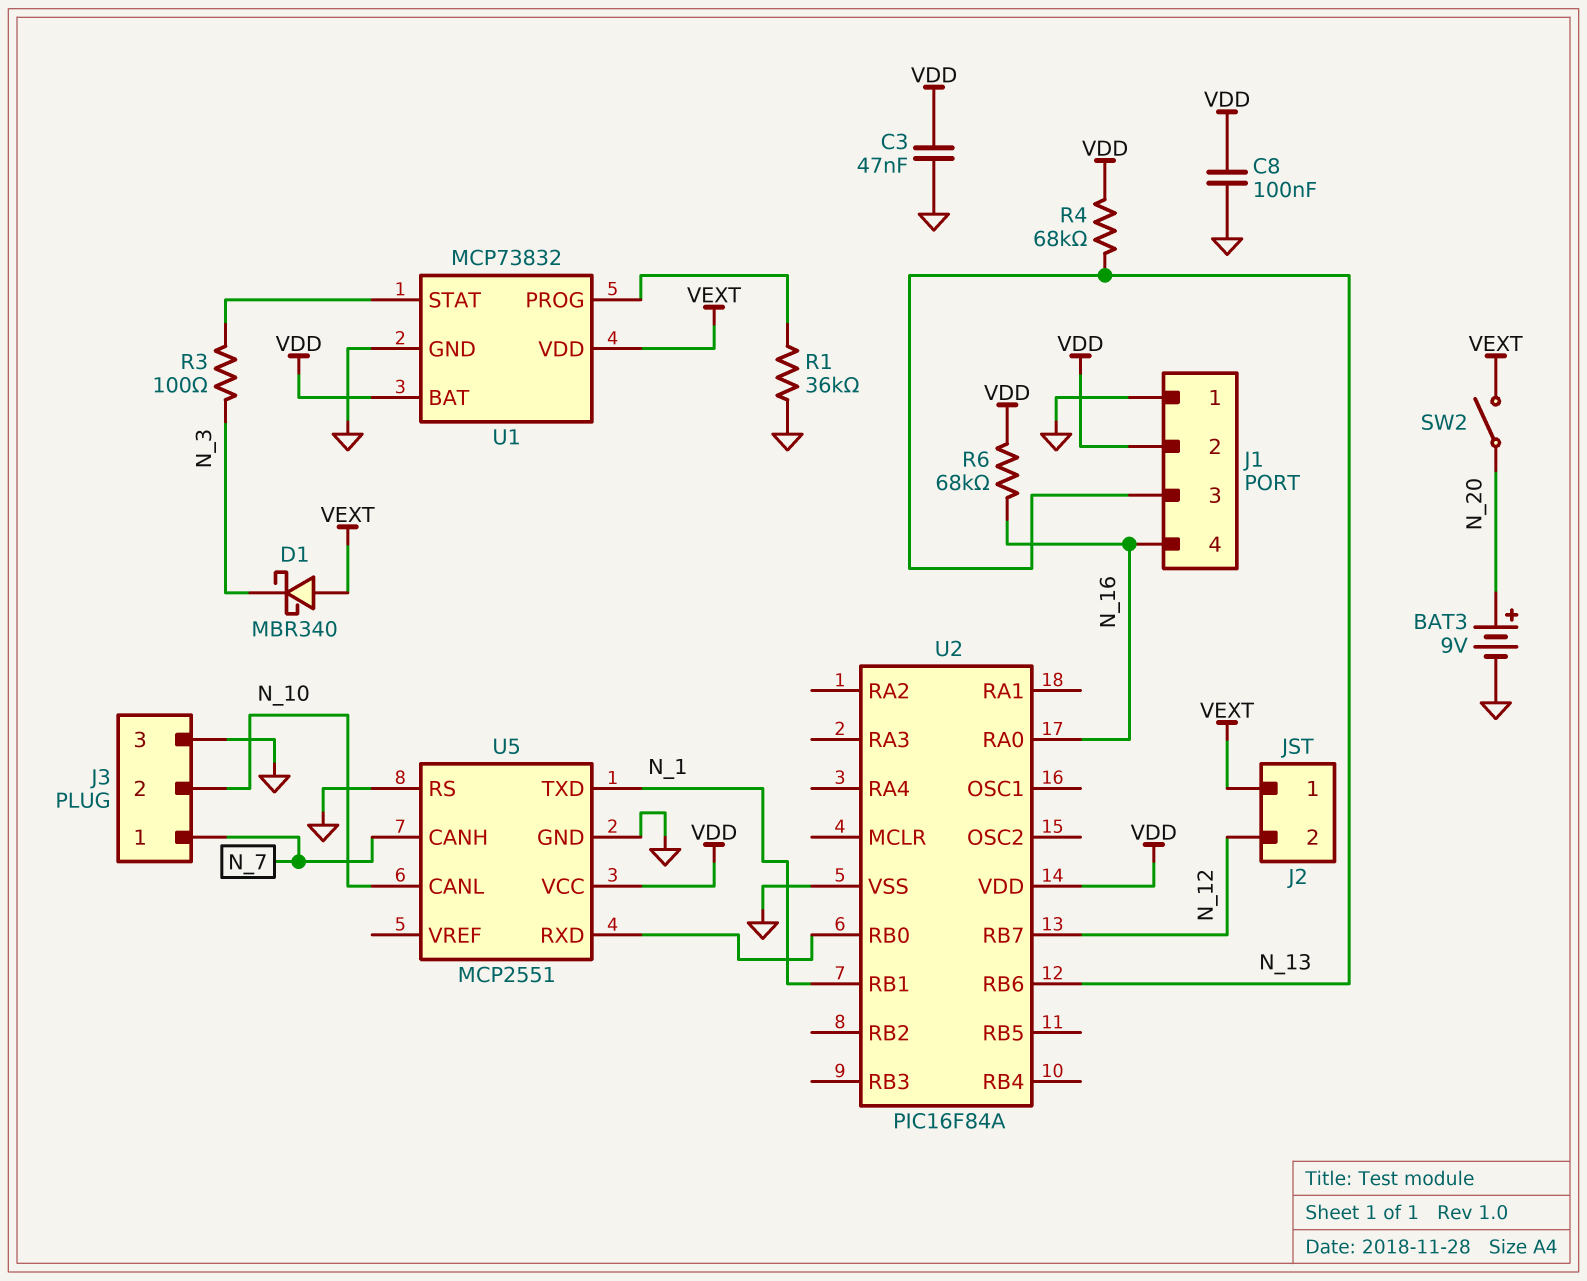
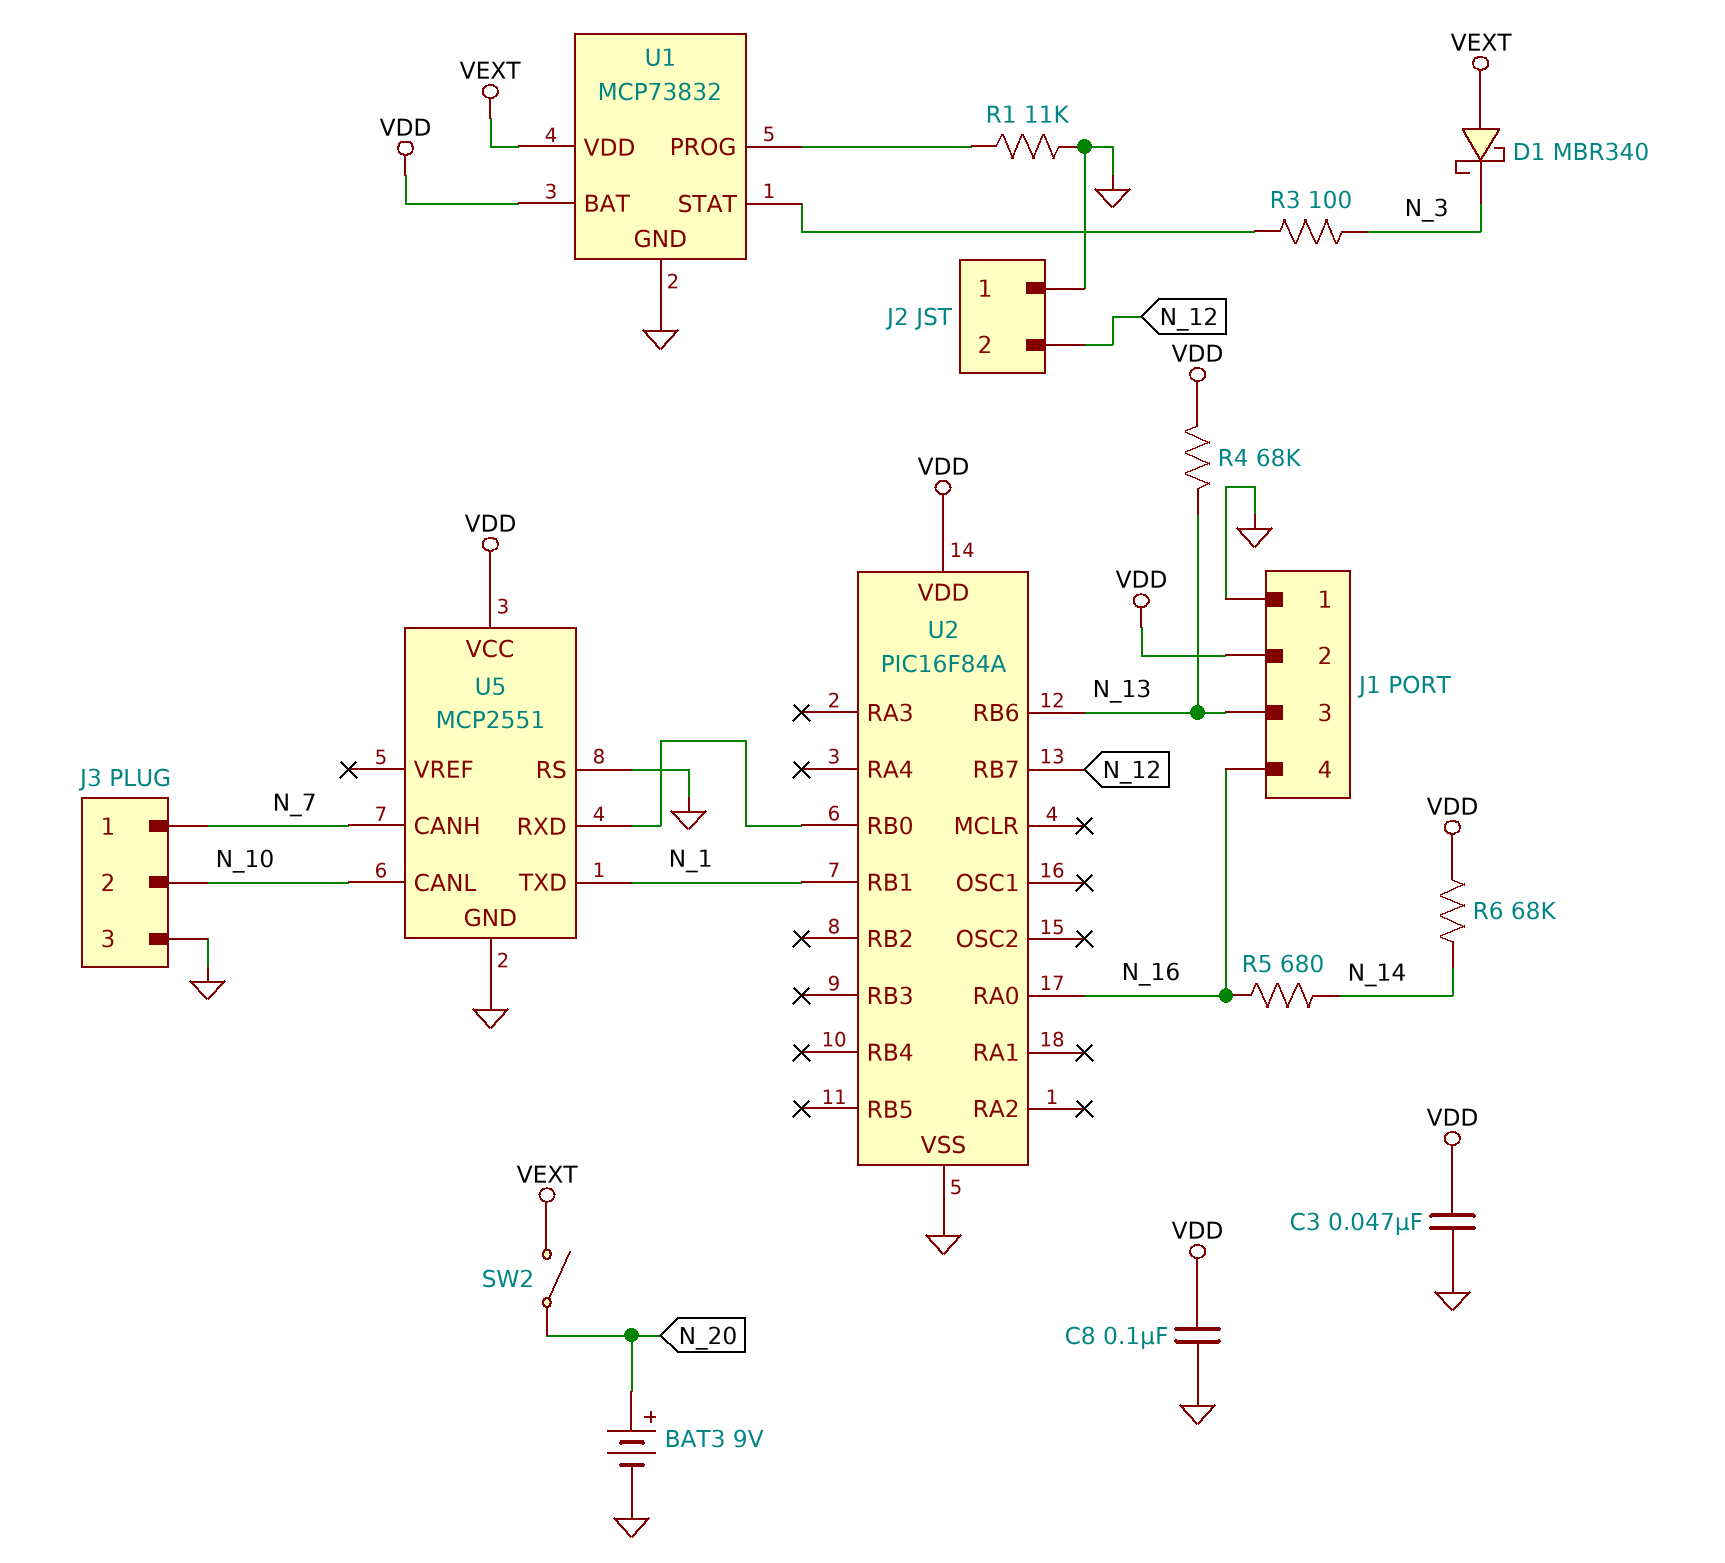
J2 pin 1: VEXT -> GND
R1: 36k (GND, U1/PROG) -> 11k (GND, U1/PROG)
R5: none -> 680 (N_14, N_16)
R6: 68k (N_16, VDD) -> 68k (N_14, VDD)

